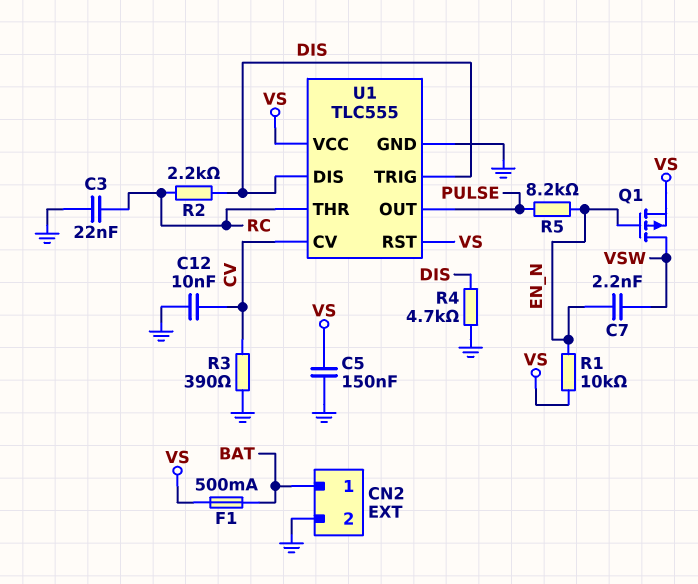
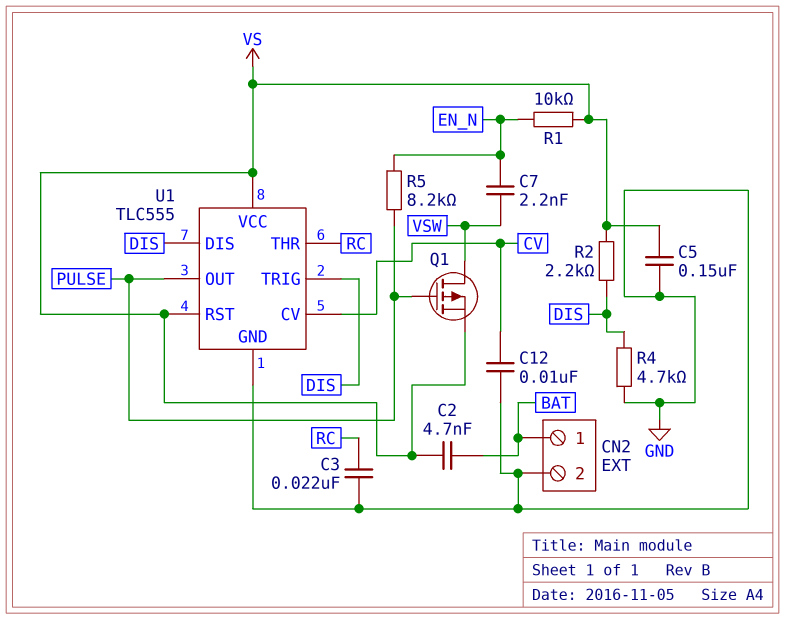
C2: none -> 4.7nF (BAT, VS)
F1: 500mA (BAT, VS) -> none
Q1: PMOS (G EN_N, D VSW, S VS) -> PMOS (G PULSE, D VSW, S VS)
R2: 2.2k (DIS, RC) -> 2.2k (DIS, VS)
R3: 390 (CV, GND) -> none

